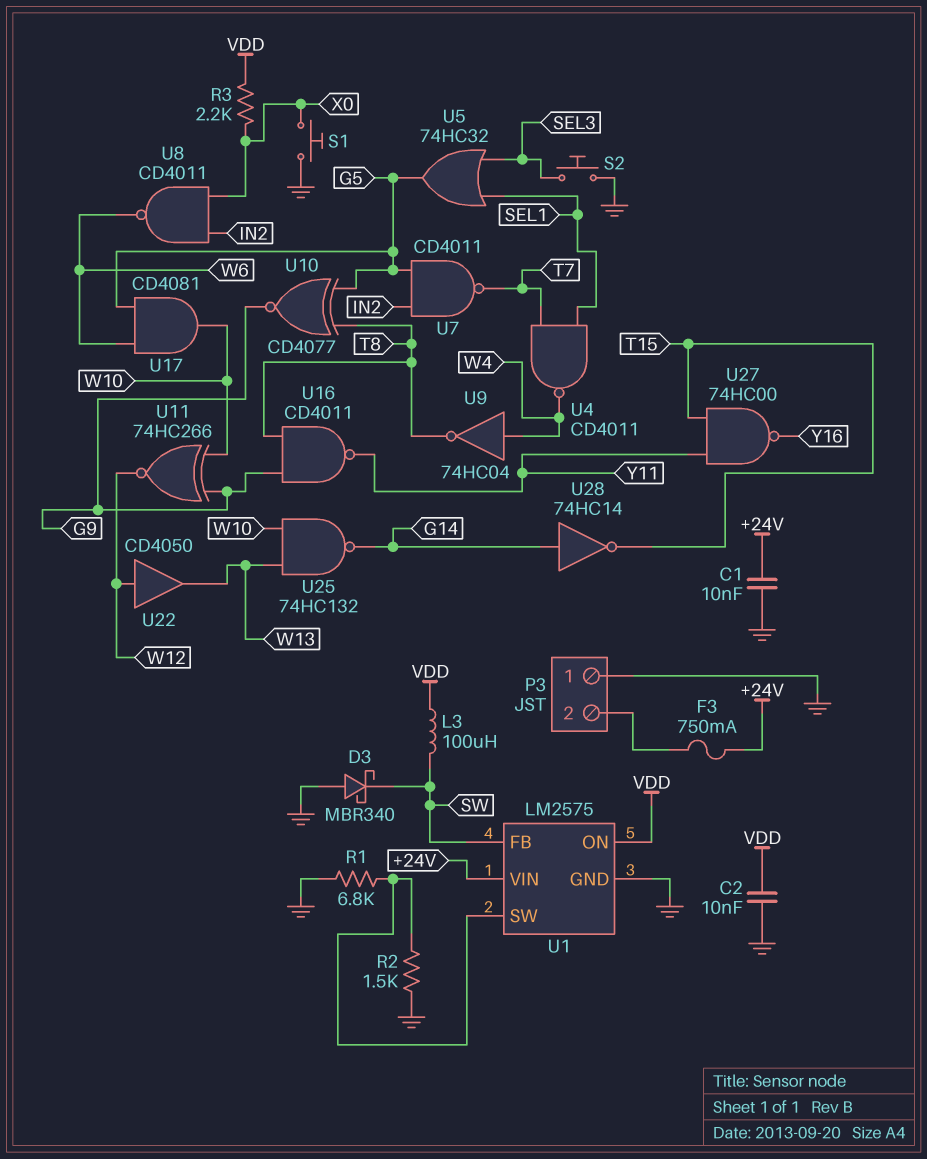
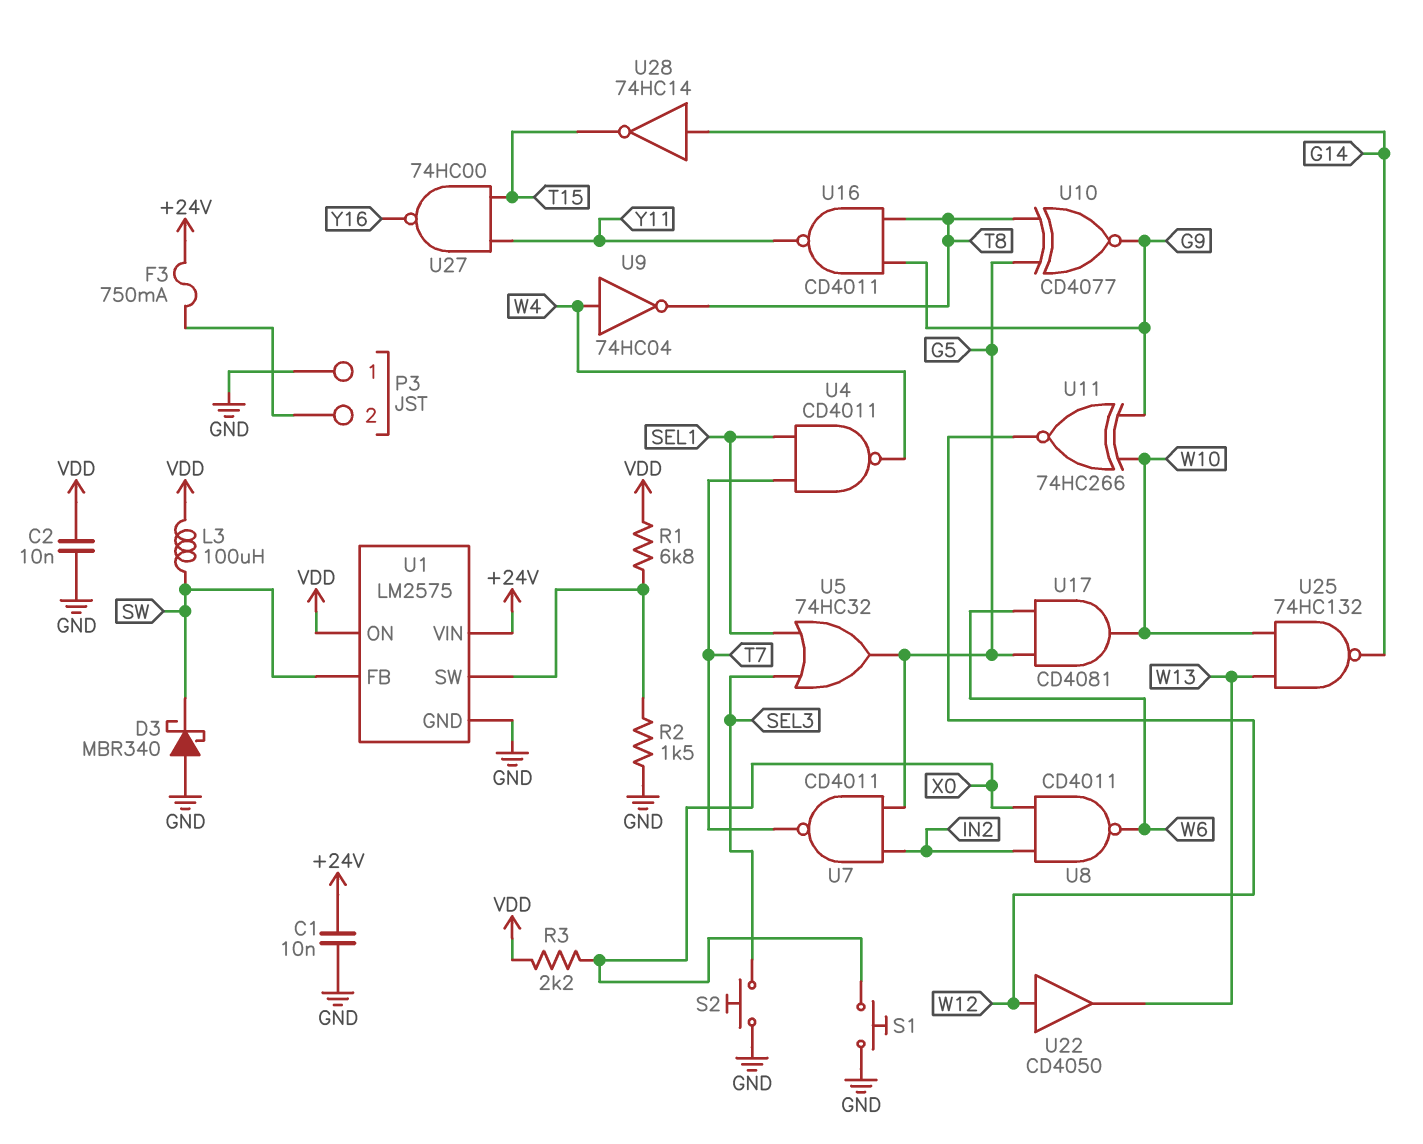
R1: 6.8k (GND, U1/SW) -> 6.8k (U1/SW, VDD)

